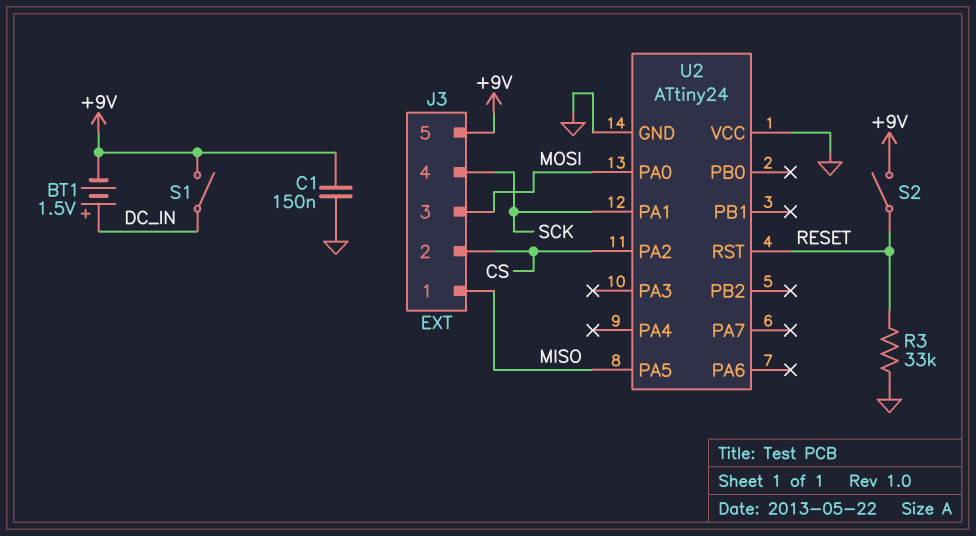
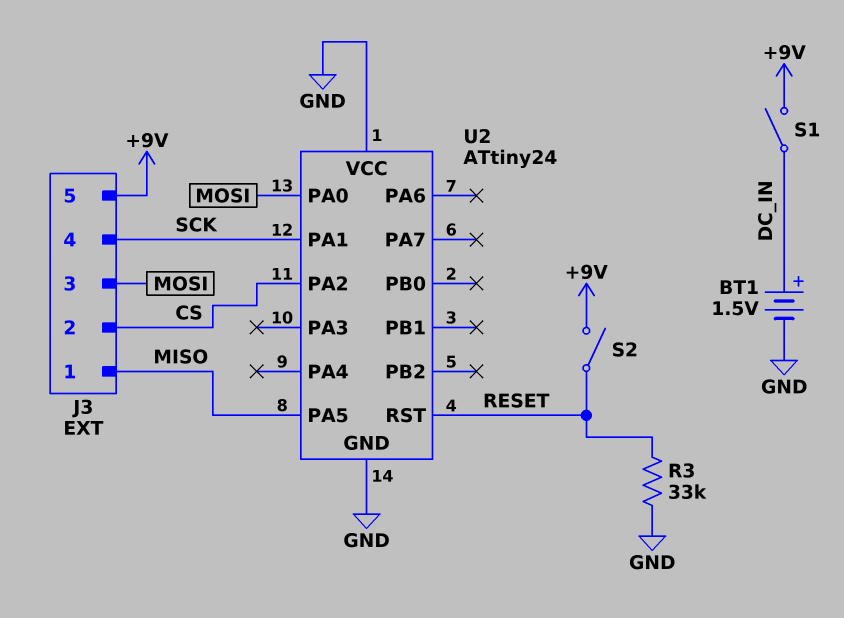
BT1: 1.5V (plus DC_IN, minus +9V) -> 1.5V (plus DC_IN, minus GND)
C1: 150nF (+9V, GND) -> none

